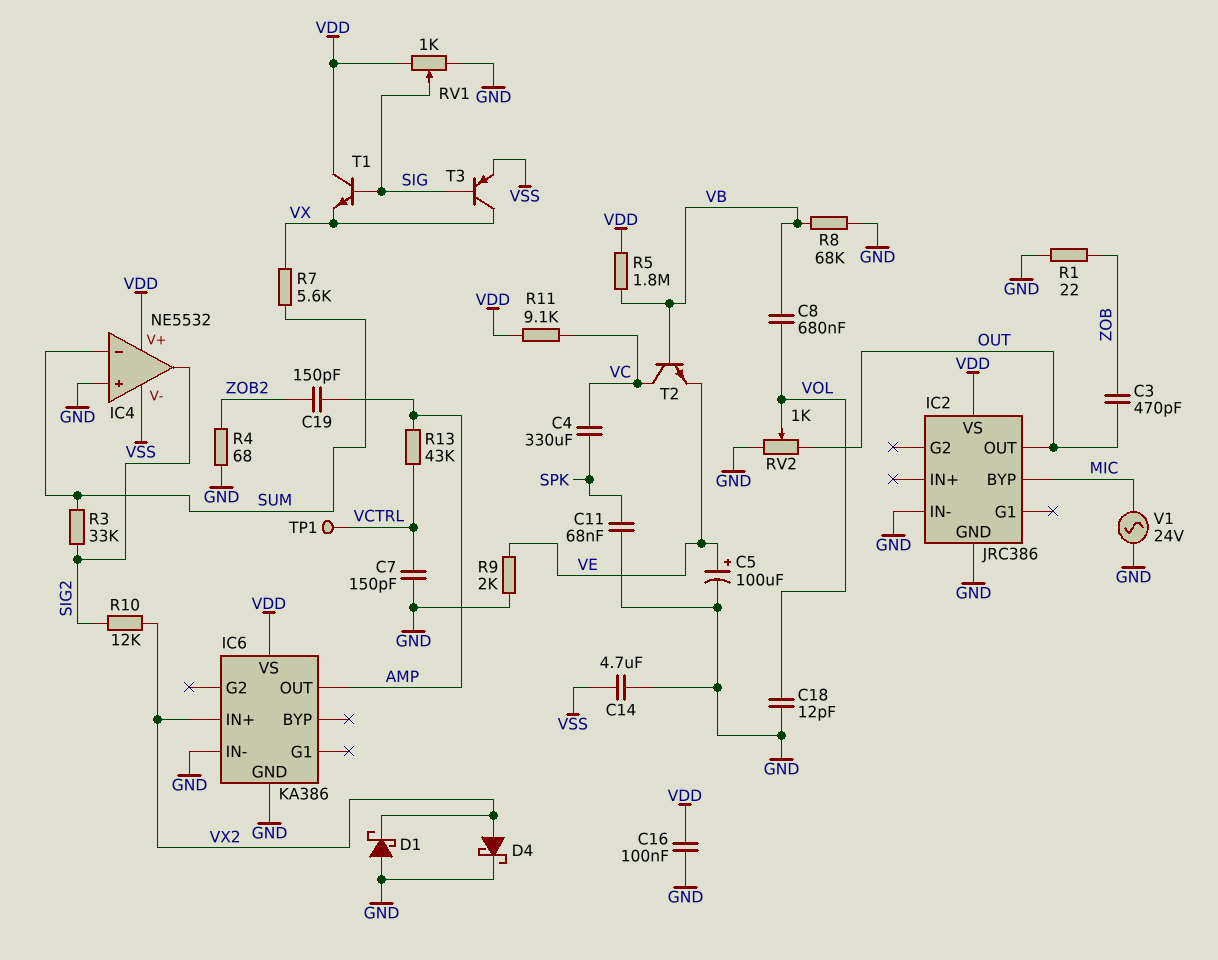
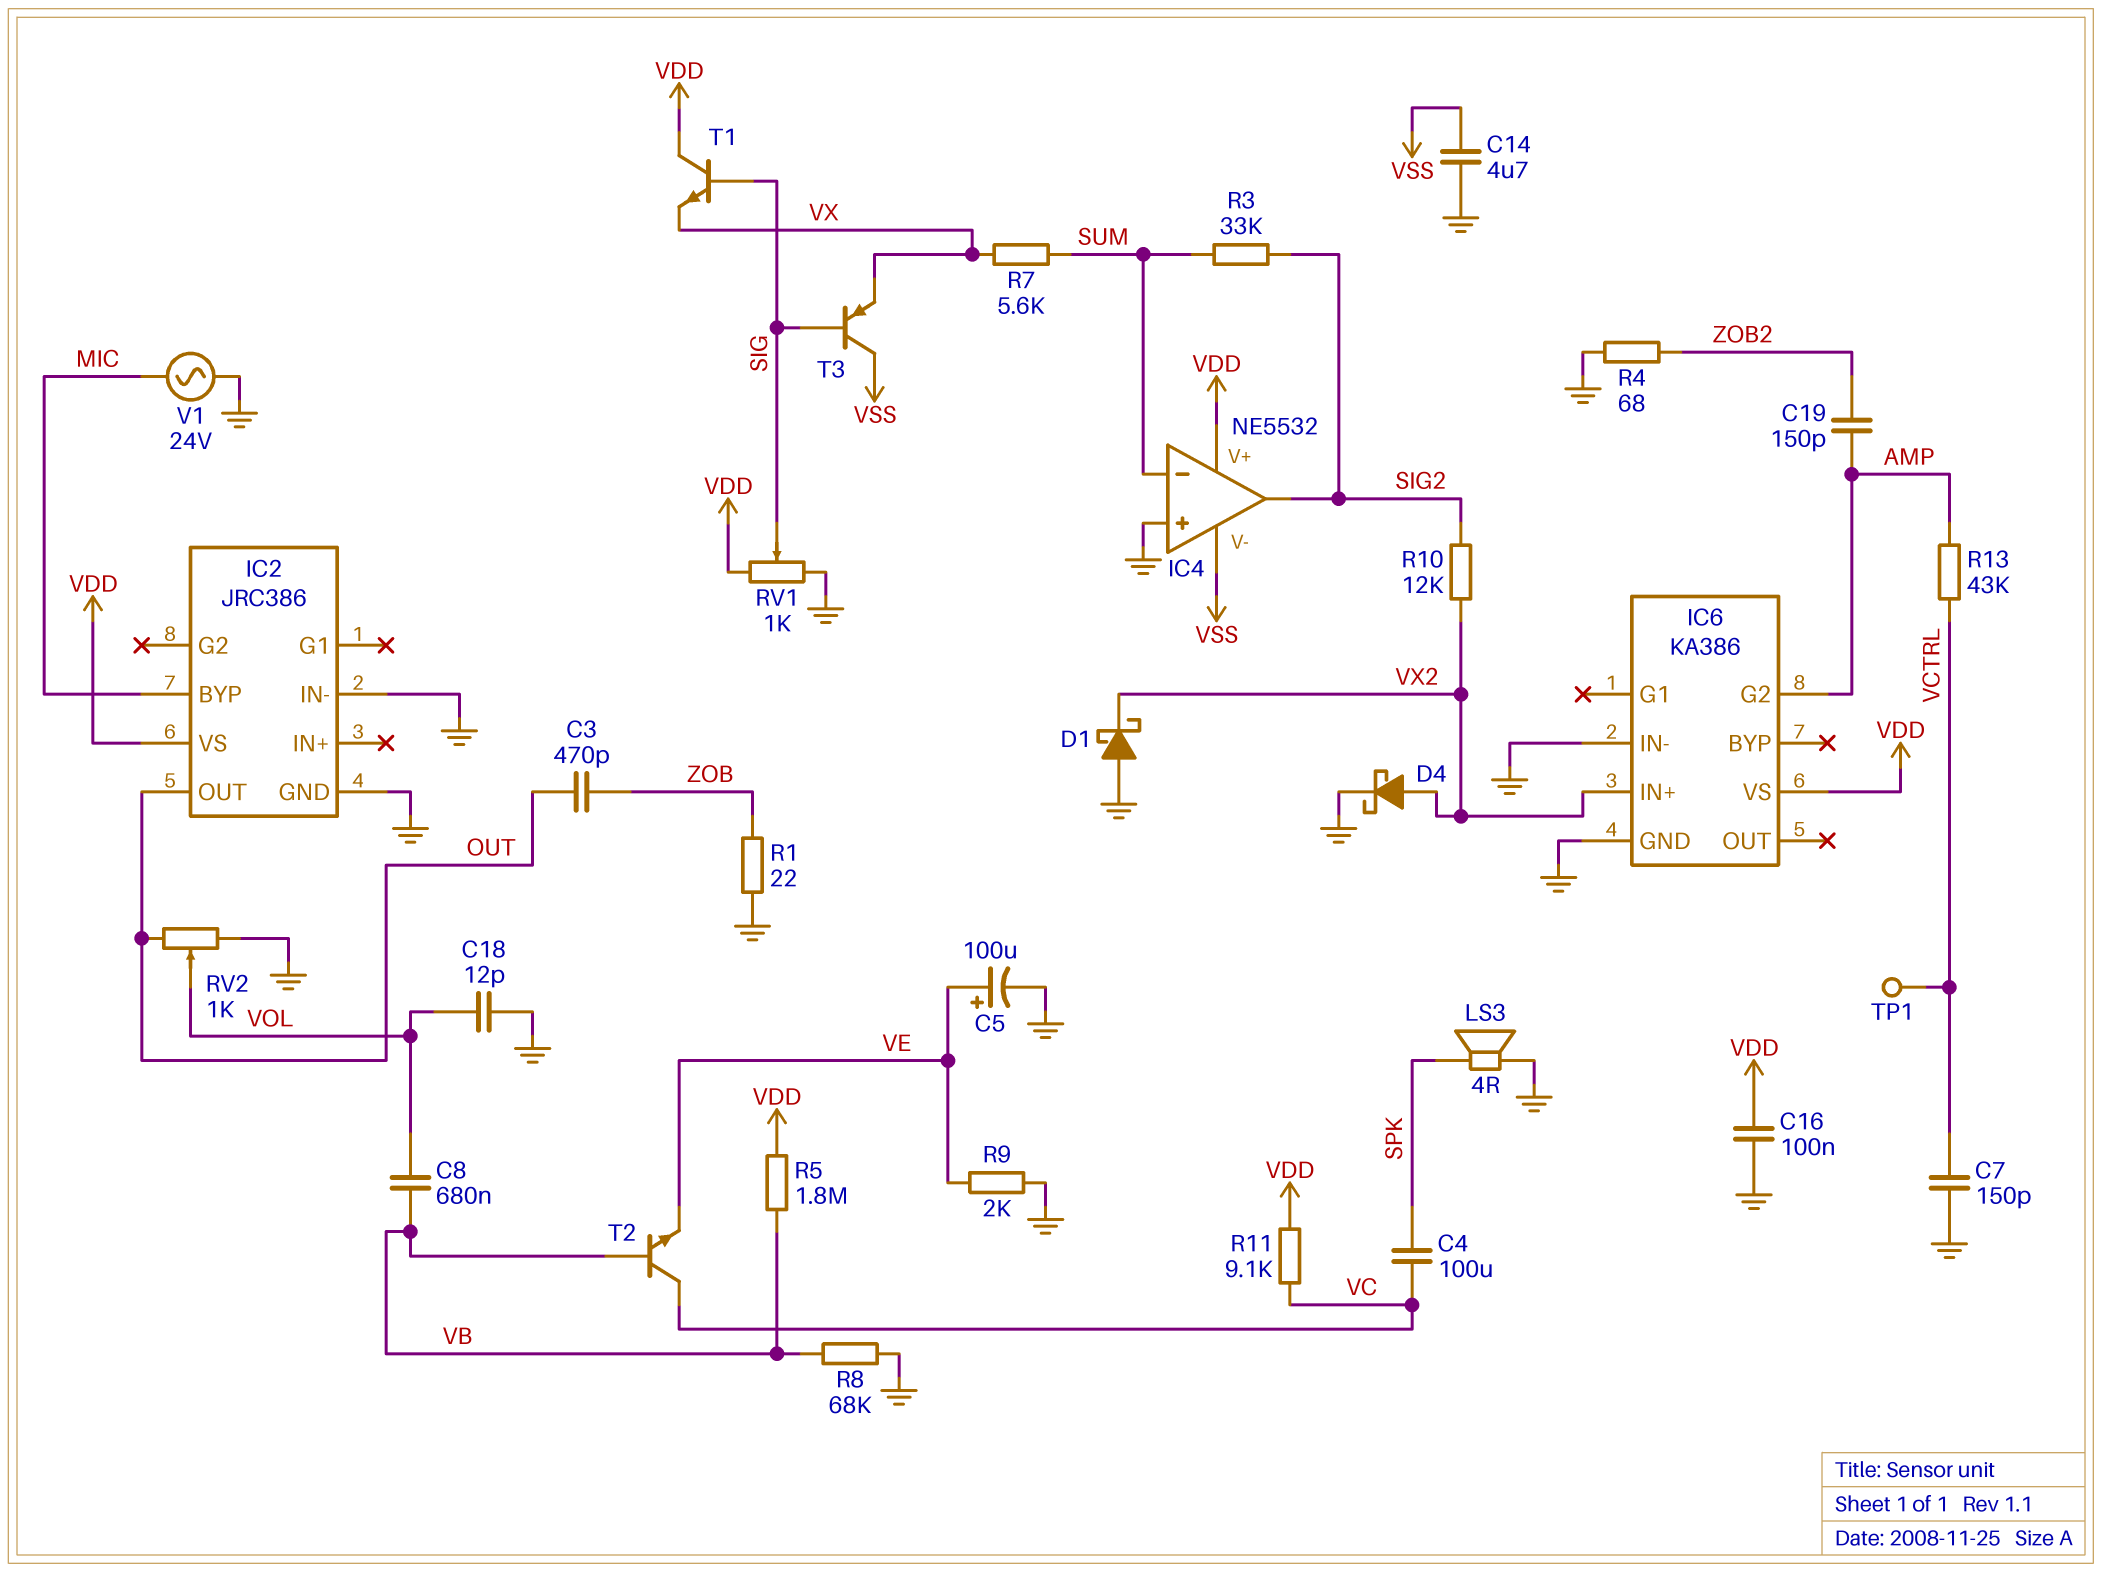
C4: 330uF (SPK, VC) -> 100uF (SPK, VC)
C11: 68nF (GND, SPK) -> none
IC6 pin G2: none -> AMP
IC6 pin OUT: AMP -> none
LS3: none -> speaker 4R (GND, SPK)
T3: PNP (B SIG, C VX, E VSS) -> PNP (B SIG, C VSS, E VX)

